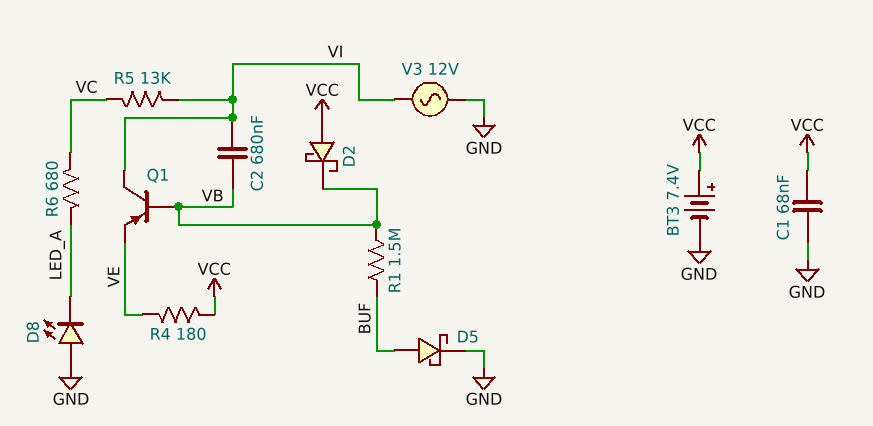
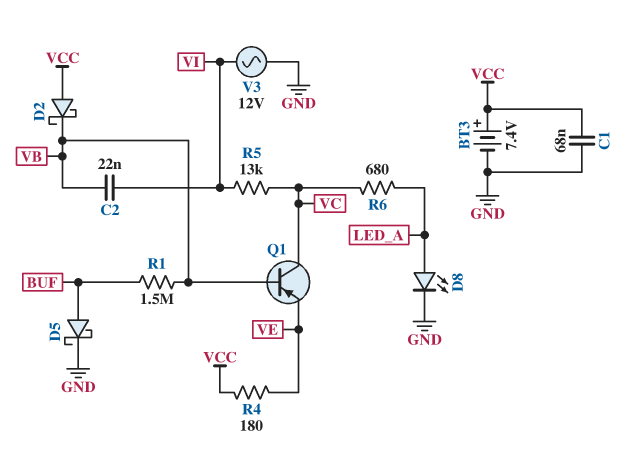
C2: 680nF (VB, VI) -> 22nF (VB, VI)
D8: LED (A GND, K LED_A) -> LED (A LED_A, K GND)
Q1: PNP (B VB, C VI, E VE) -> PNP (B VB, C VC, E VE)

